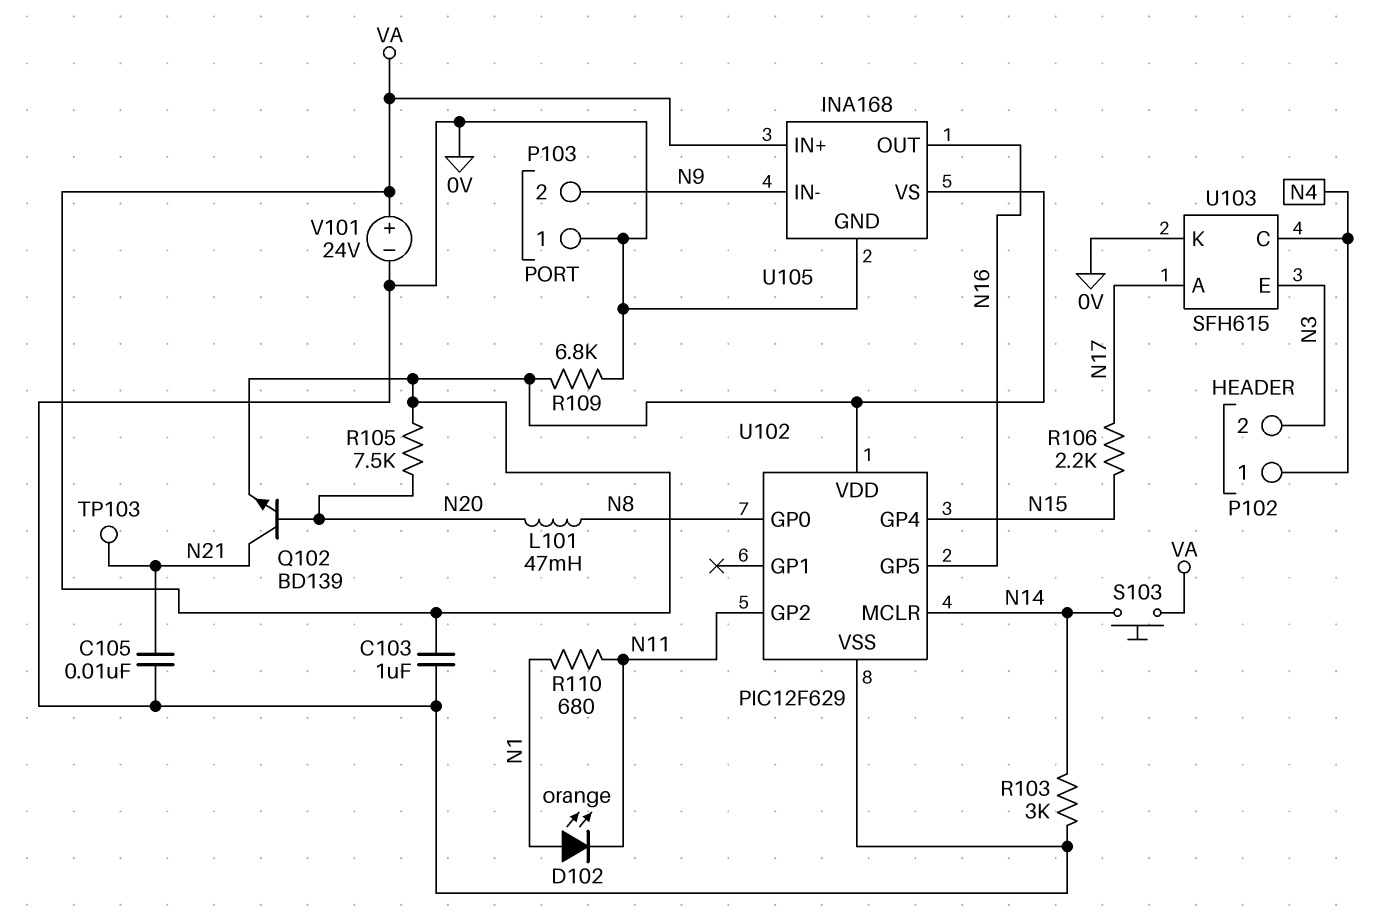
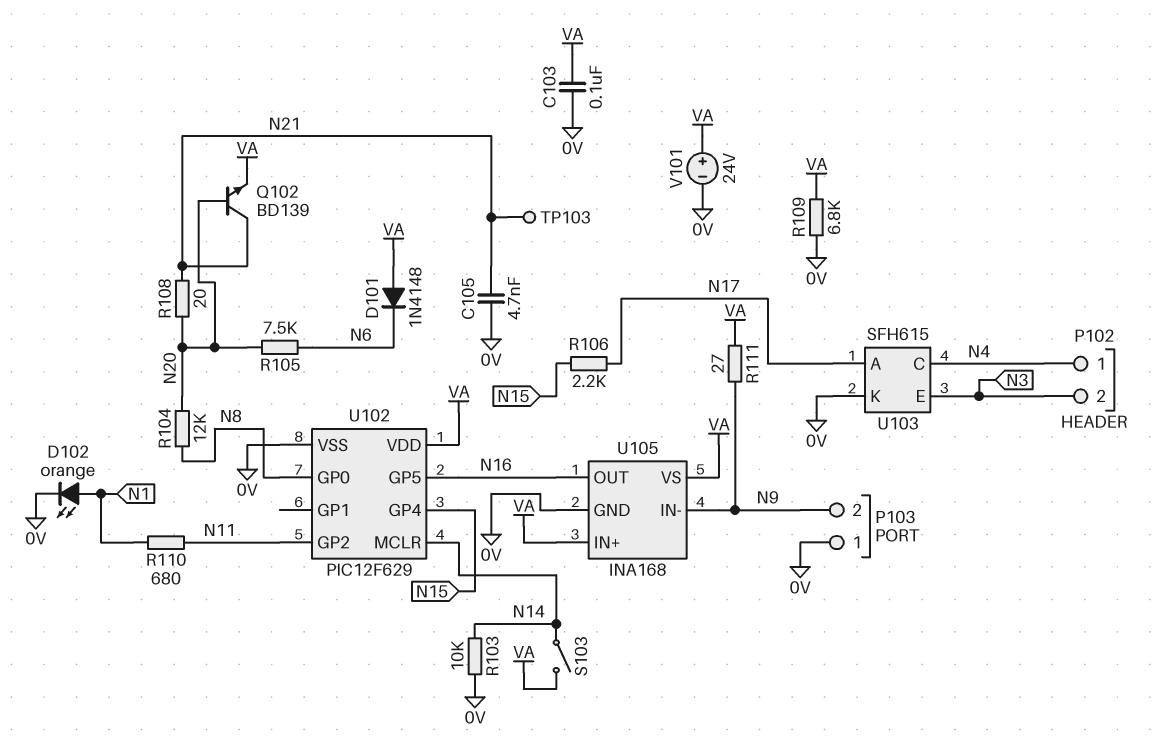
C103: 1uF (0V, VA) -> 100nF (0V, VA)
C105: 10nF (0V, N21) -> 4.7nF (0V, N21)
D101: none -> diode 1N4148 (A VA, K N6)
D102: LED orange (A N1, K N11) -> LED orange (A N1, K 0V)
L101: 47mH (N8, N20) -> none
R103: 3k (0V, N14) -> 10k (0V, N14)
R104: none -> 12k (N8, N20)
R105: 7.5k (N20, VA) -> 7.5k (N6, N20)
R108: none -> 20 (N20, N21)
R111: none -> 27 (N9, VA)
S103: button (N14, VA) -> switch (N14, VA)

